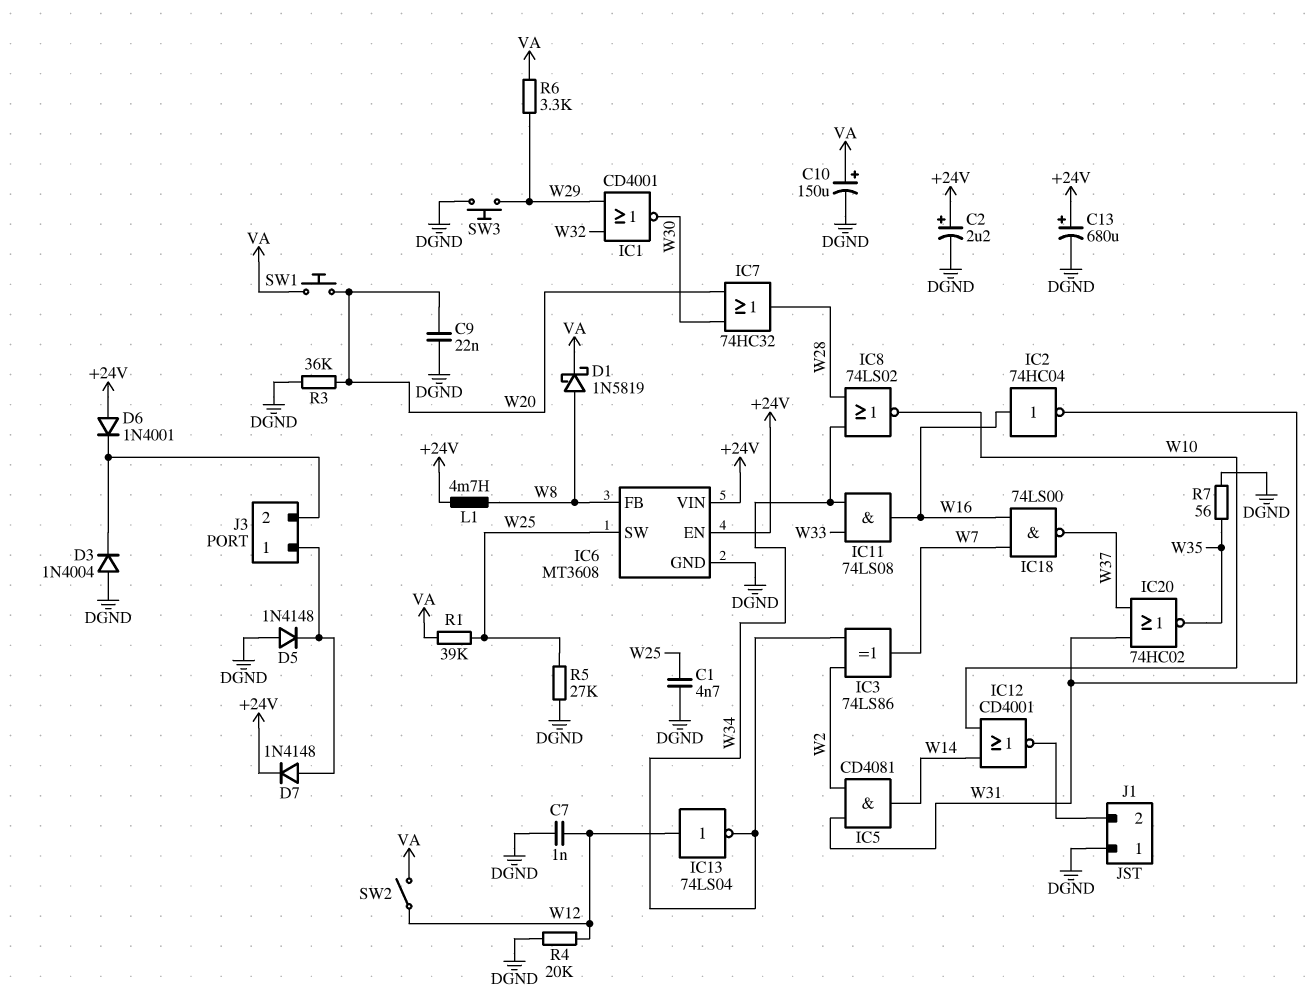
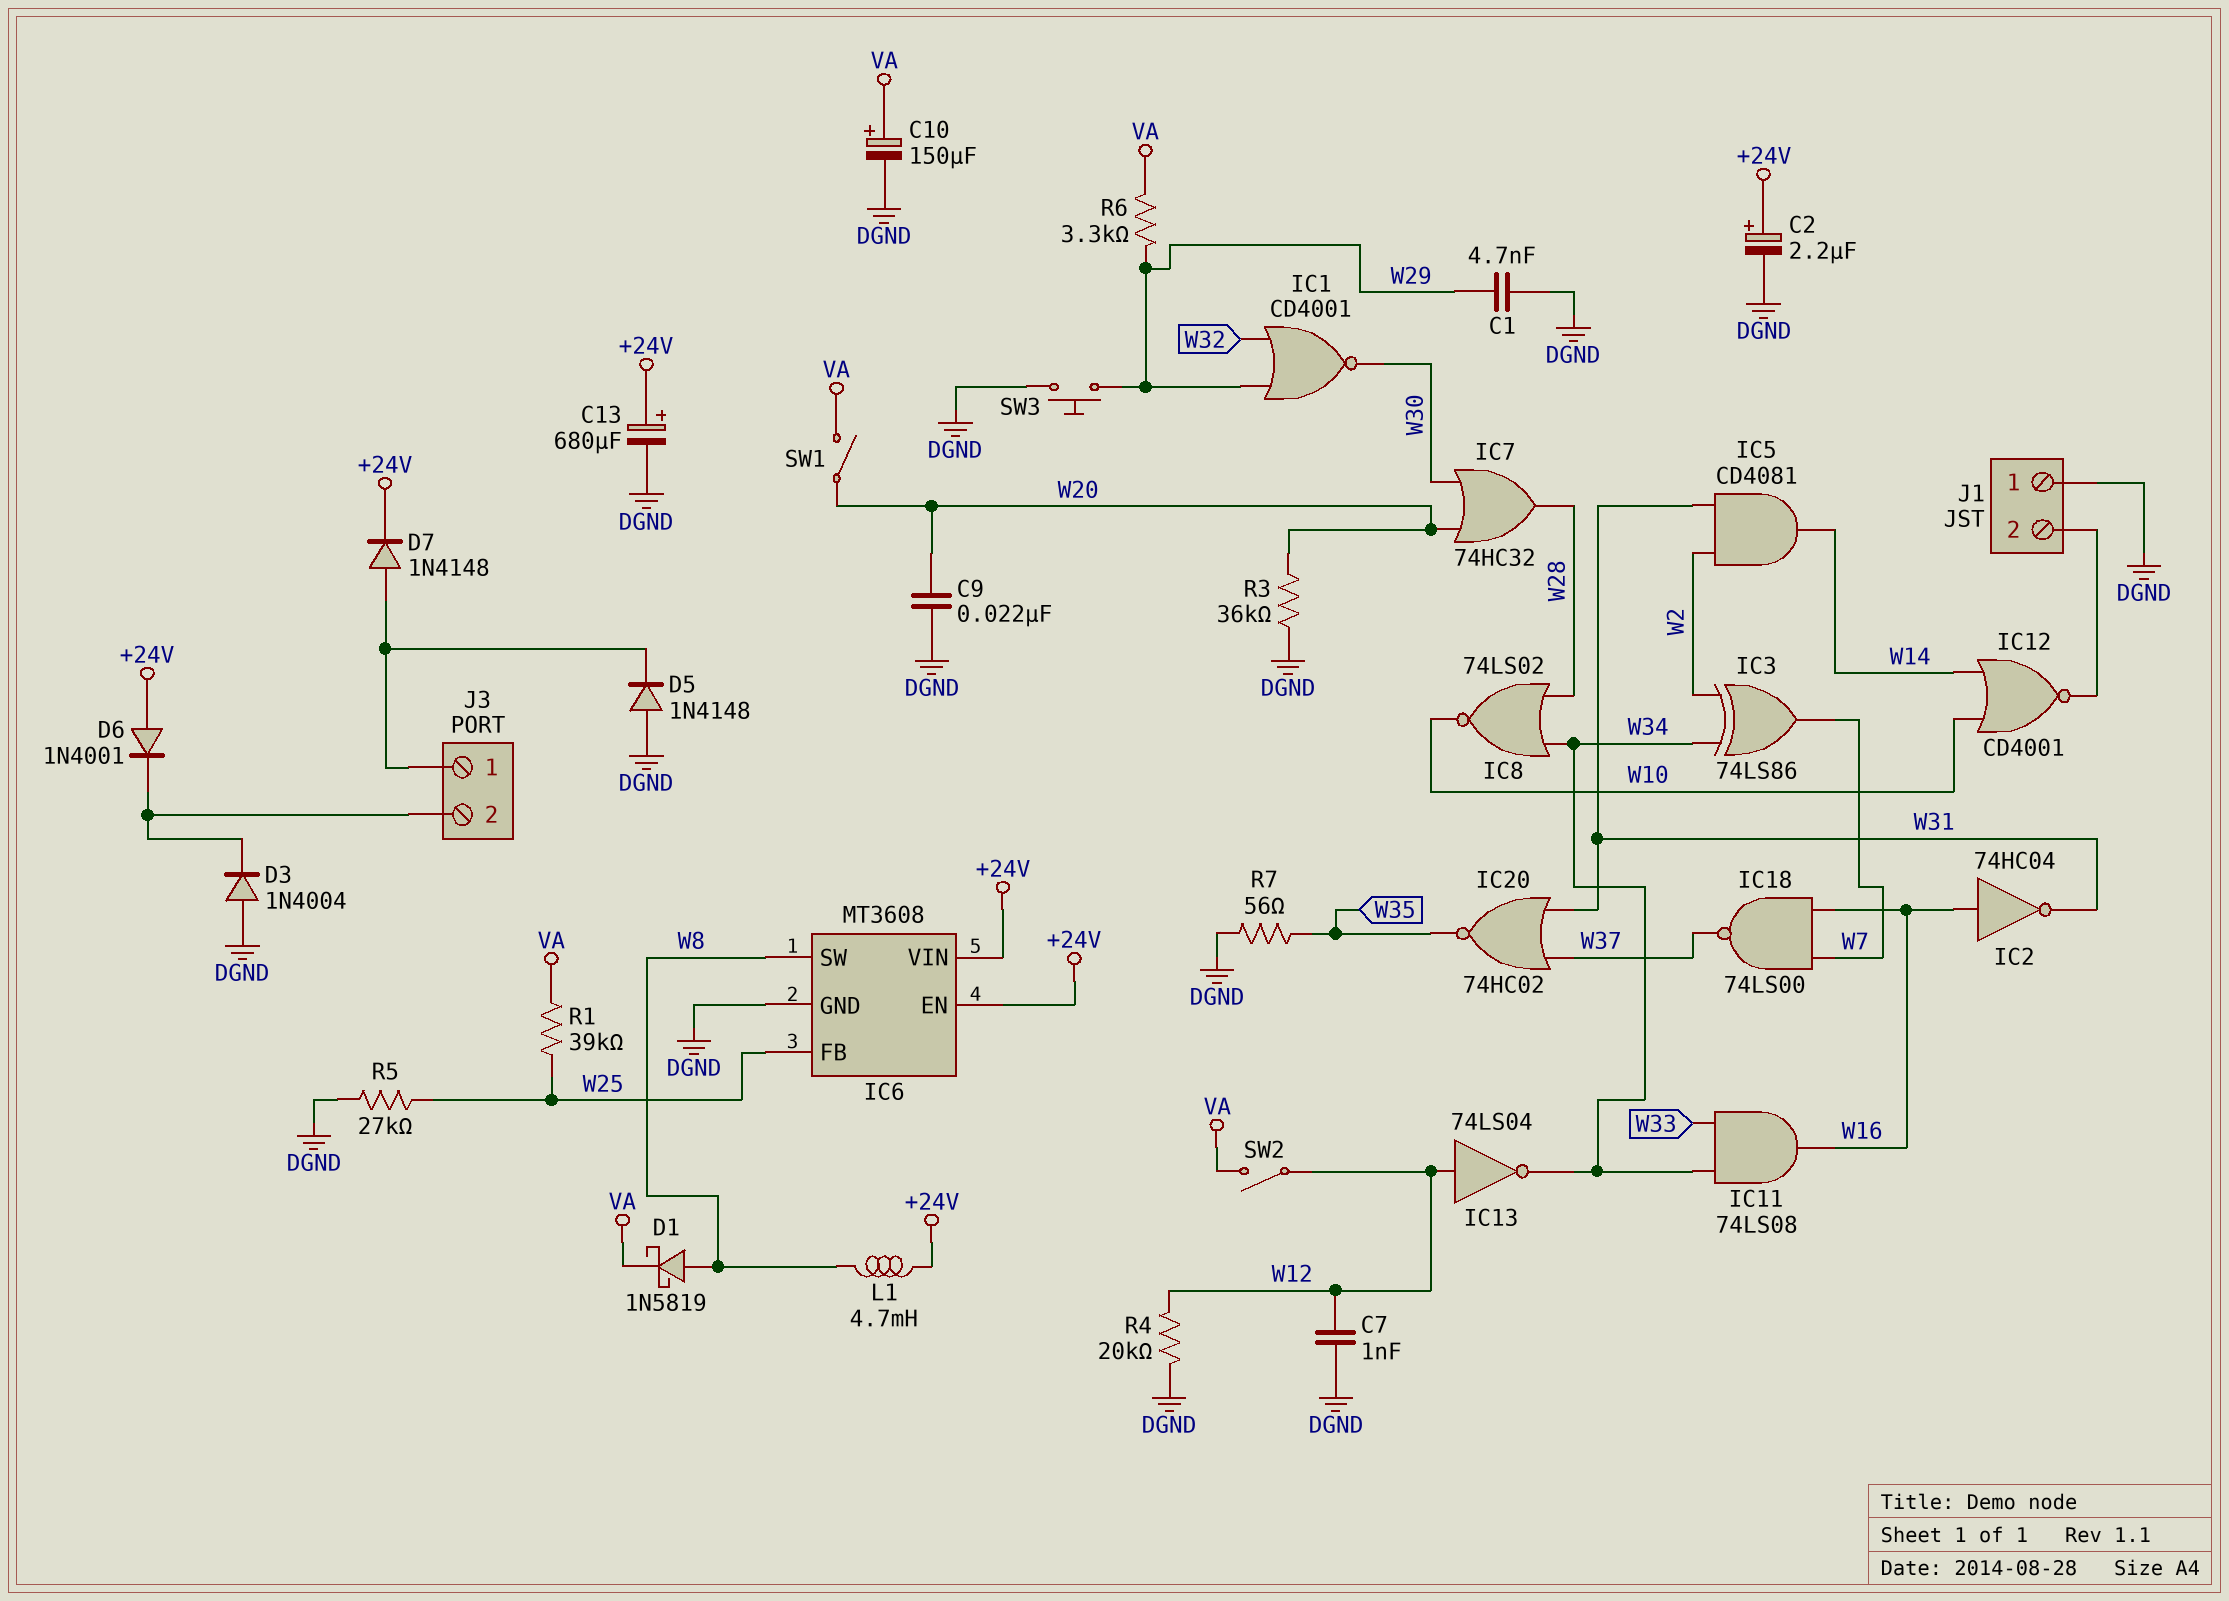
C1: 4.7nF (DGND, W25) -> 4.7nF (DGND, W29)
IC6 pin FB: W8 -> W25
IC6 pin SW: W25 -> W8
SW1: button (VA, W20) -> switch (VA, W20)

